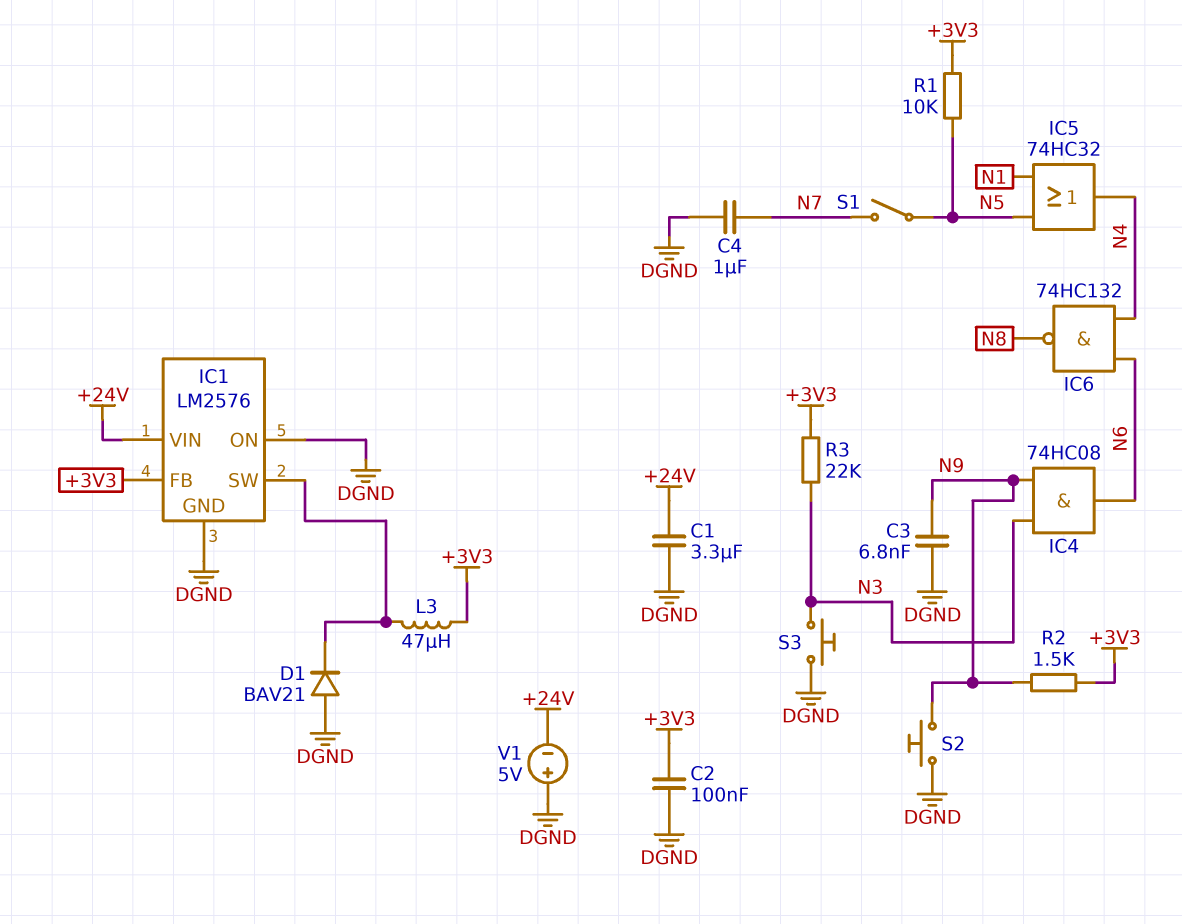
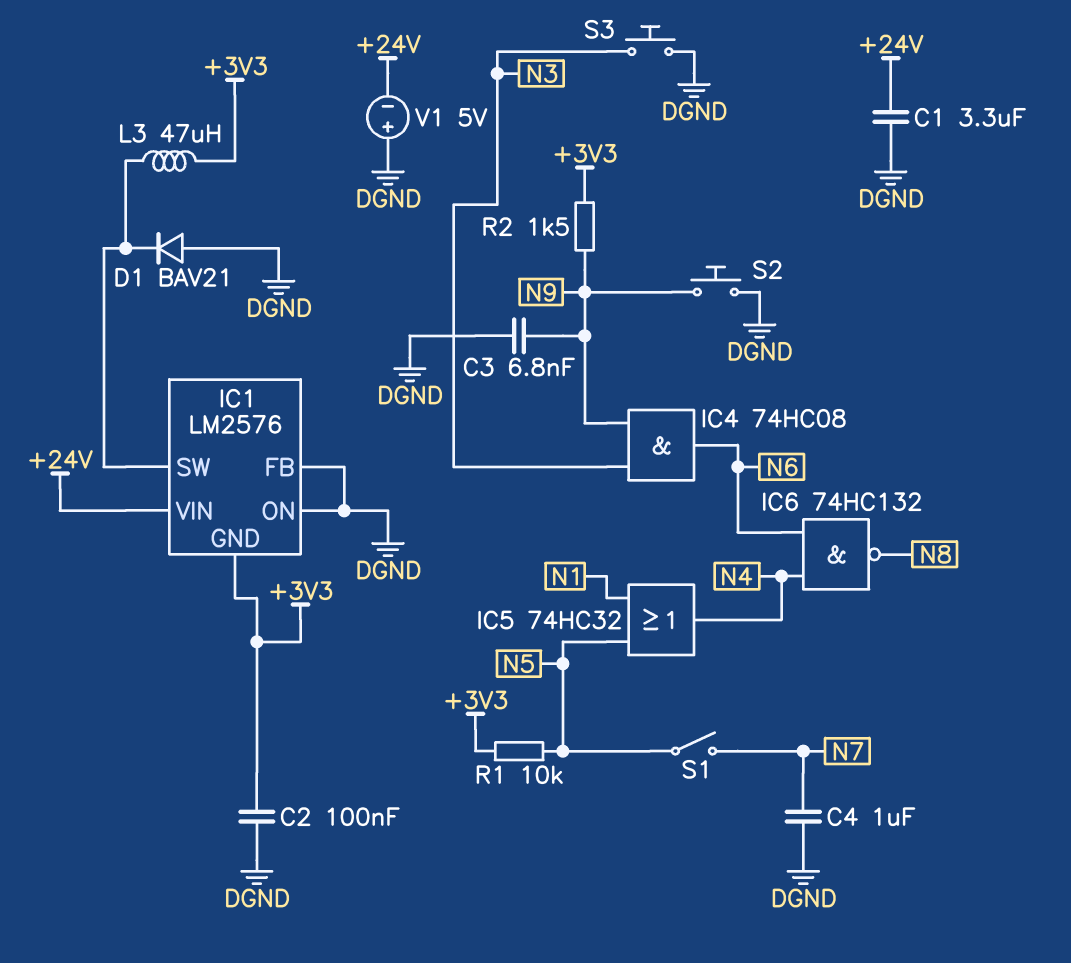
IC1 pin FB: +3V3 -> DGND
IC1 pin GND: DGND -> +3V3
R3: 22k (+3V3, N3) -> none

